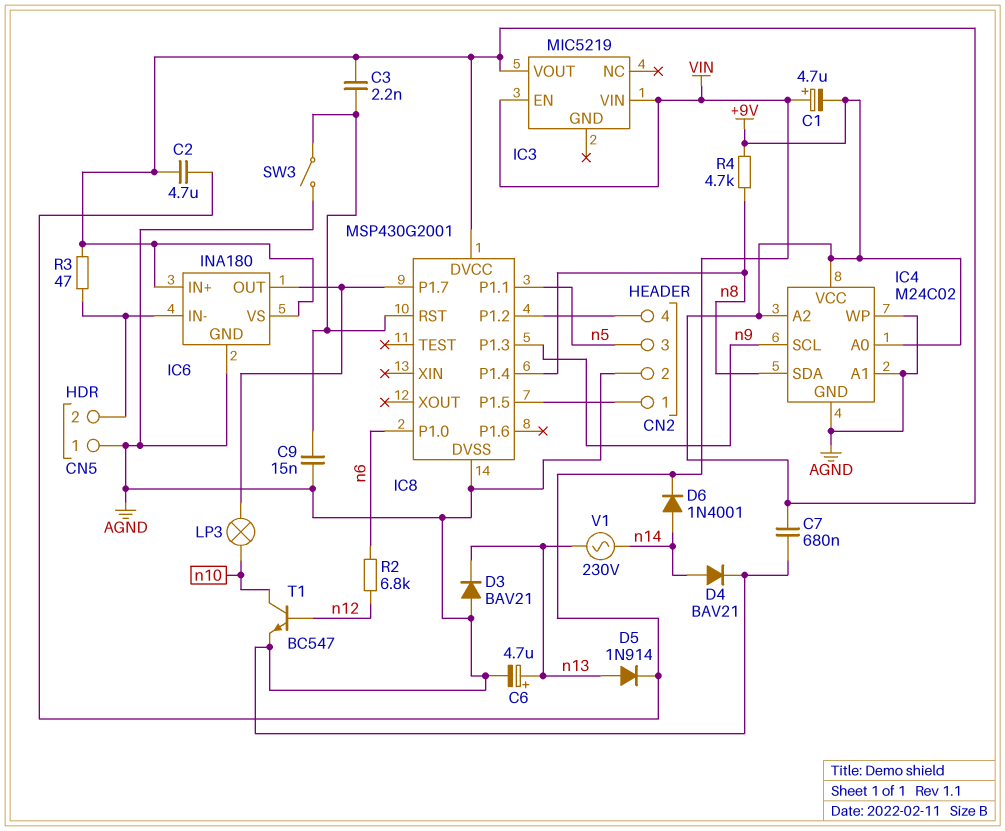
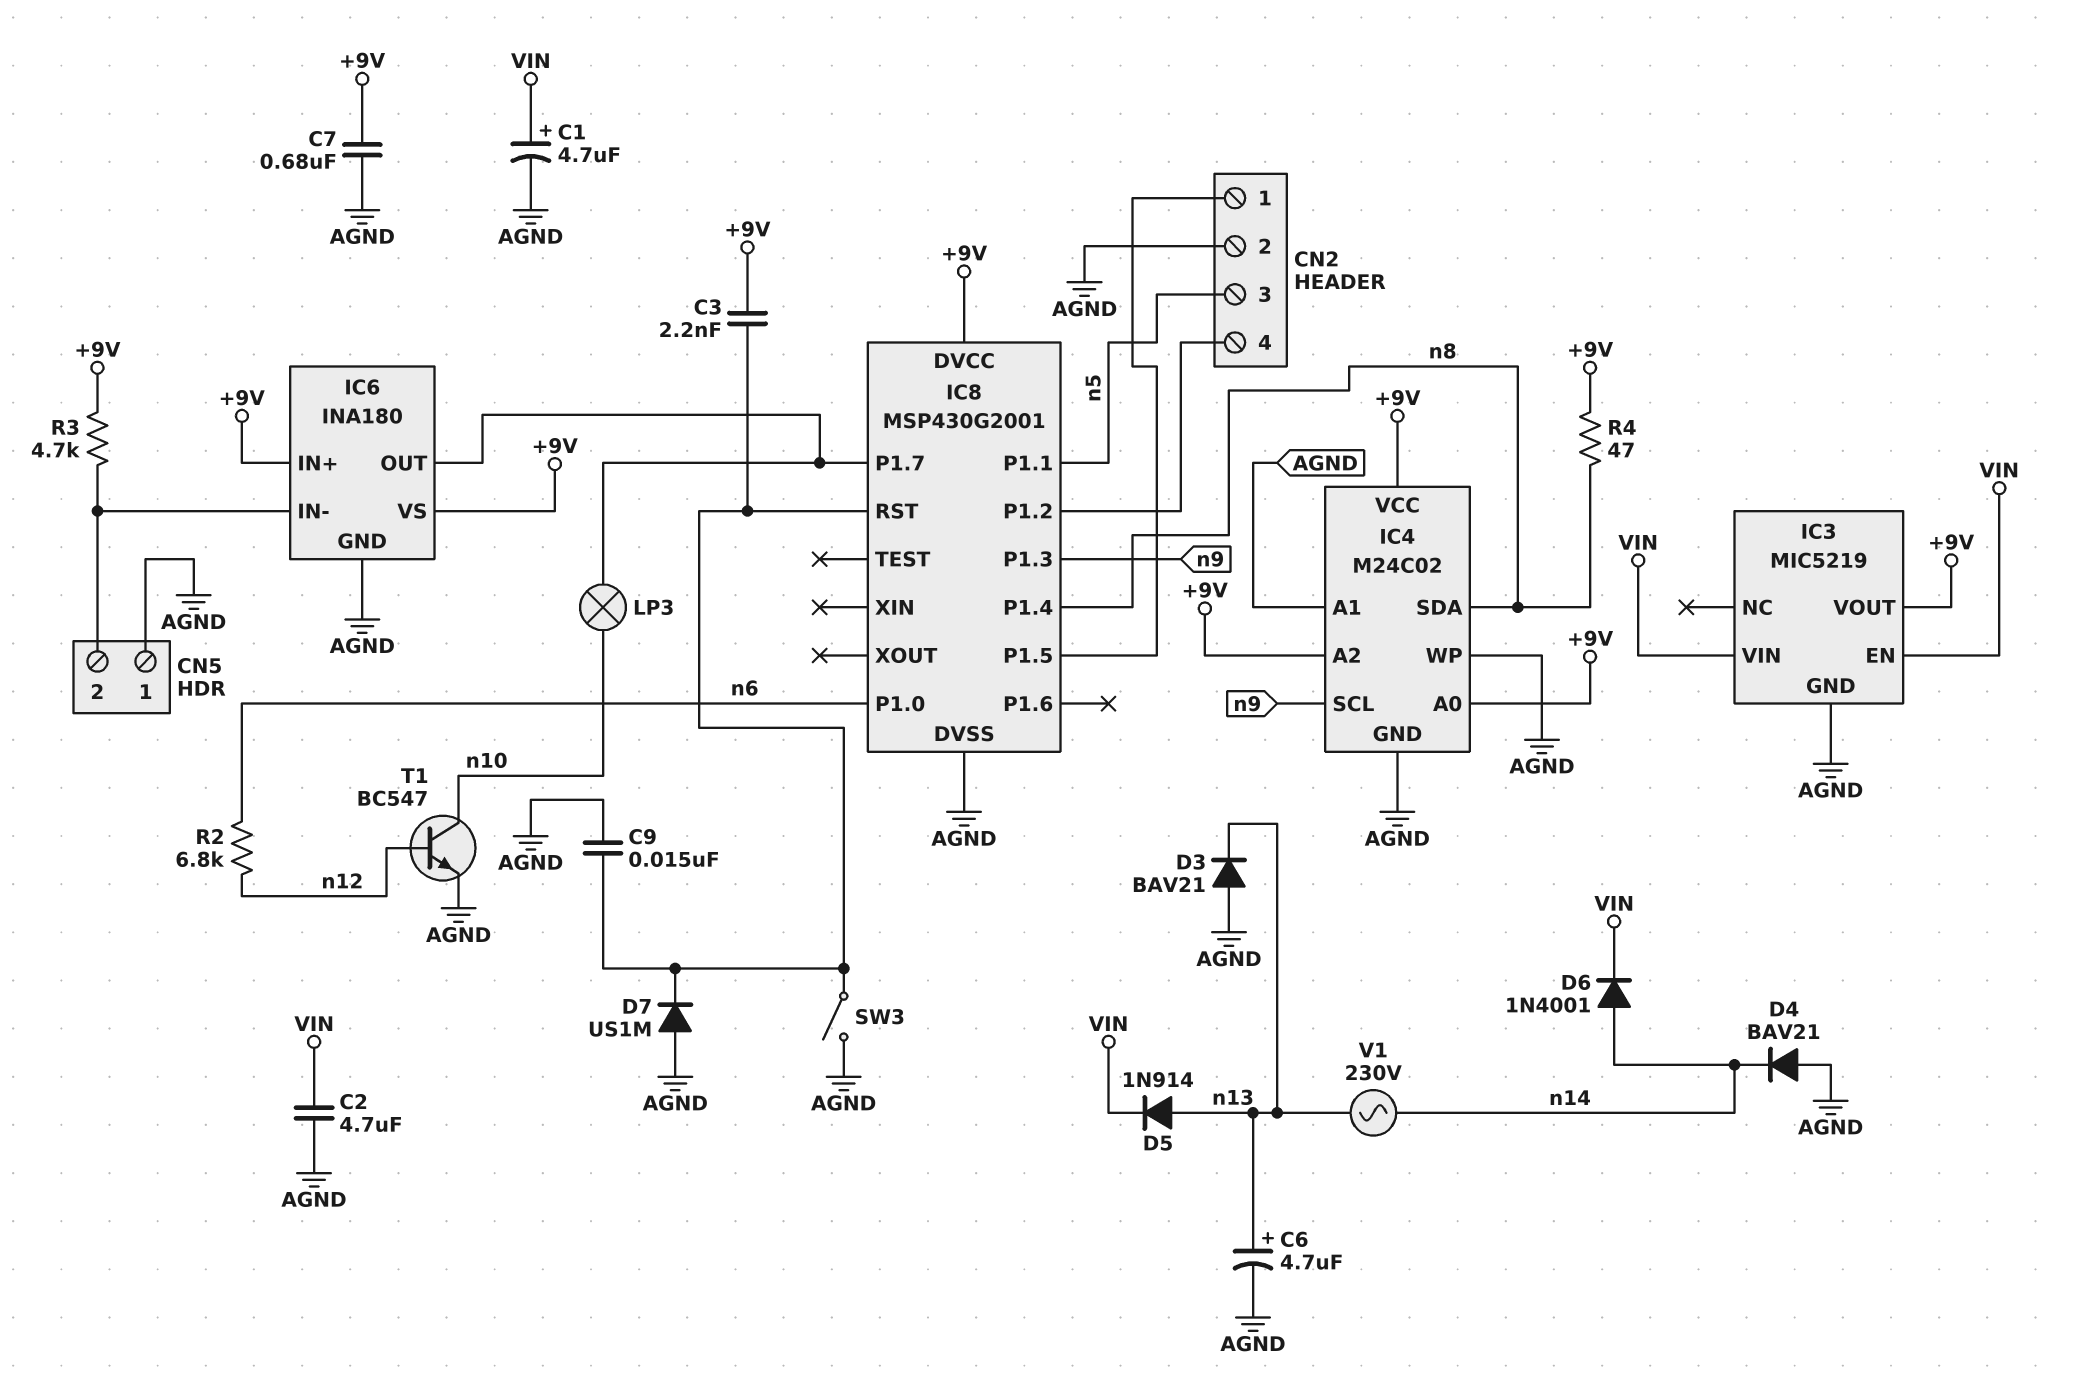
C1: 4.7uF (plus VIN, minus +9V) -> 4.7uF (plus VIN, minus AGND)
C2: 4.7uF (+9V, VIN) -> 4.7uF (AGND, VIN)
D4: diode BAV21 (A n14, K AGND) -> diode BAV21 (A AGND, K n14)
D7: none -> diode US1M (A AGND, K IC8/RST)
IC3 pin GND: none -> AGND
R3: 47 (+9V, CN5/2) -> 4.7k (+9V, CN5/2)
R4: 4.7k (+9V, n8) -> 47 (+9V, n8)

